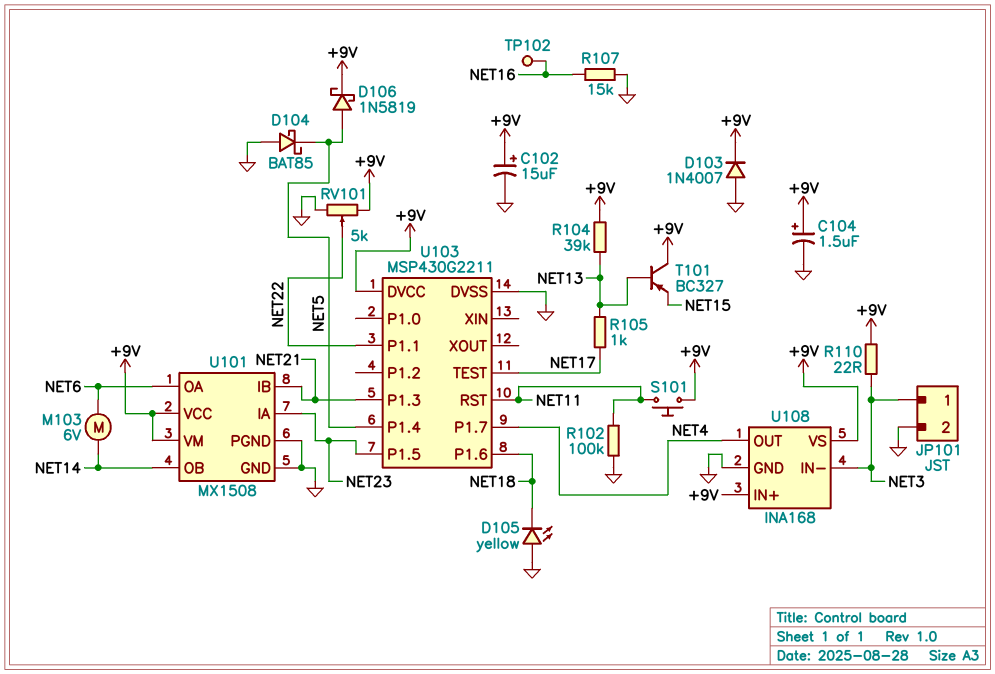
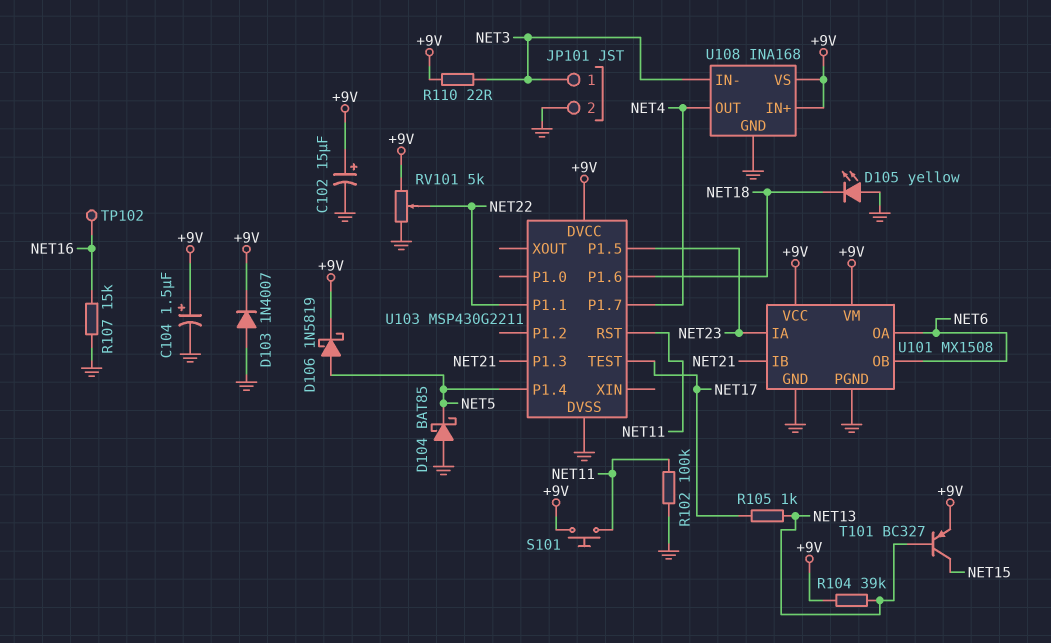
M103: motor 6V (NET6, NET14) -> none
T101: PNP BC327 (B NET13, C +9V, E NET15) -> PNP BC327 (B NET13, C NET15, E +9V)
U101 pin OB: NET14 -> NET6

